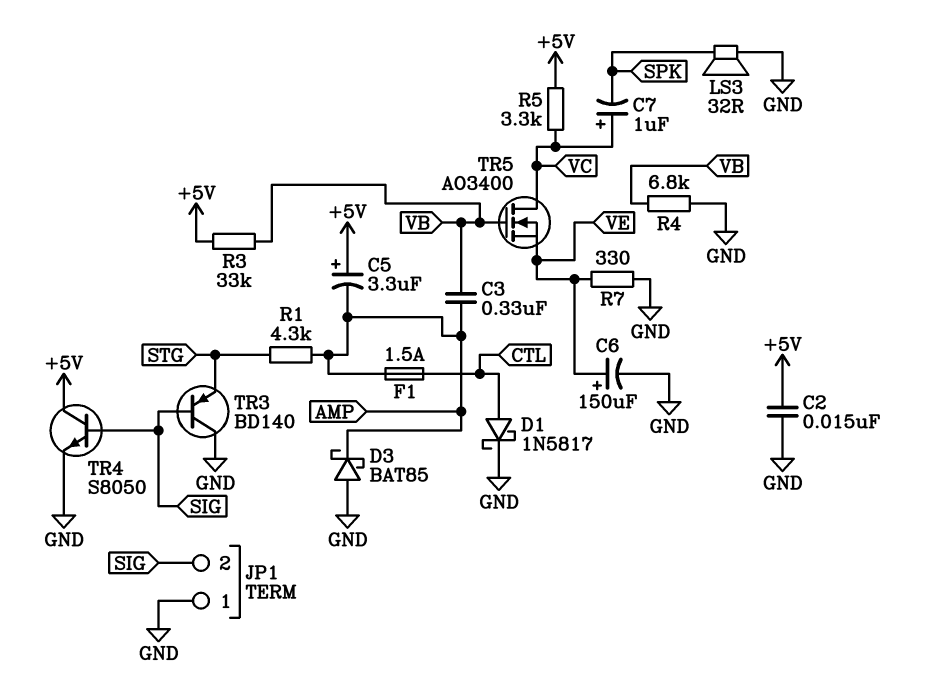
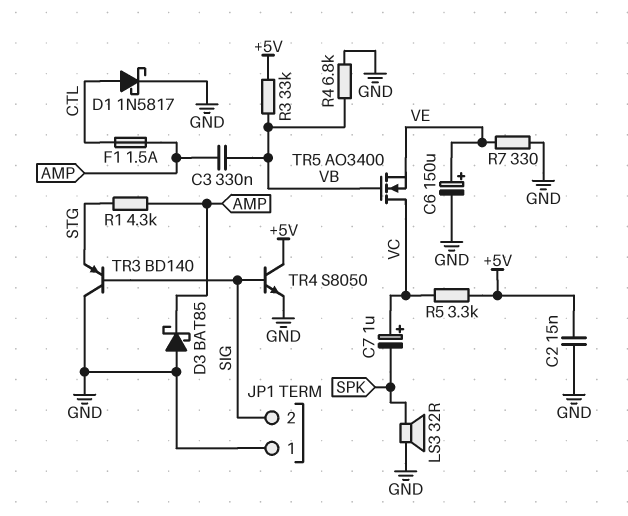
C5: 3.3uF (plus +5V, minus AMP) -> none

